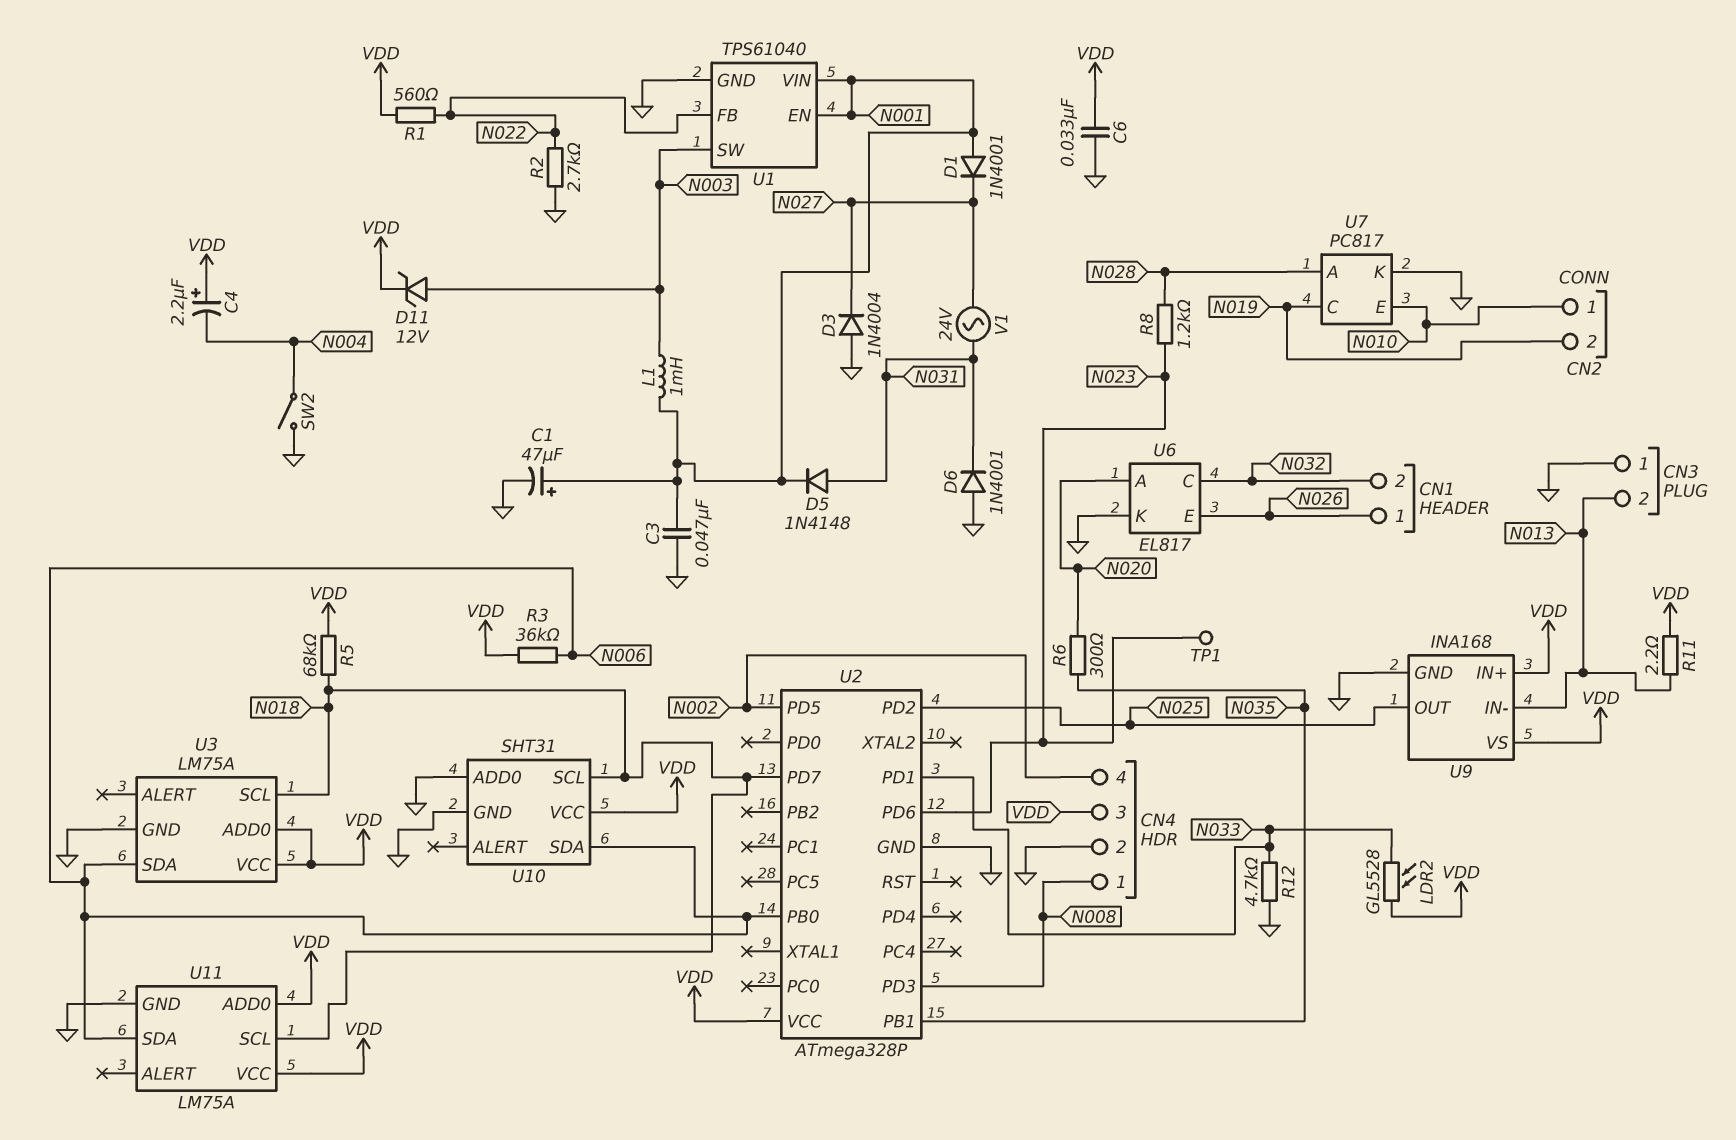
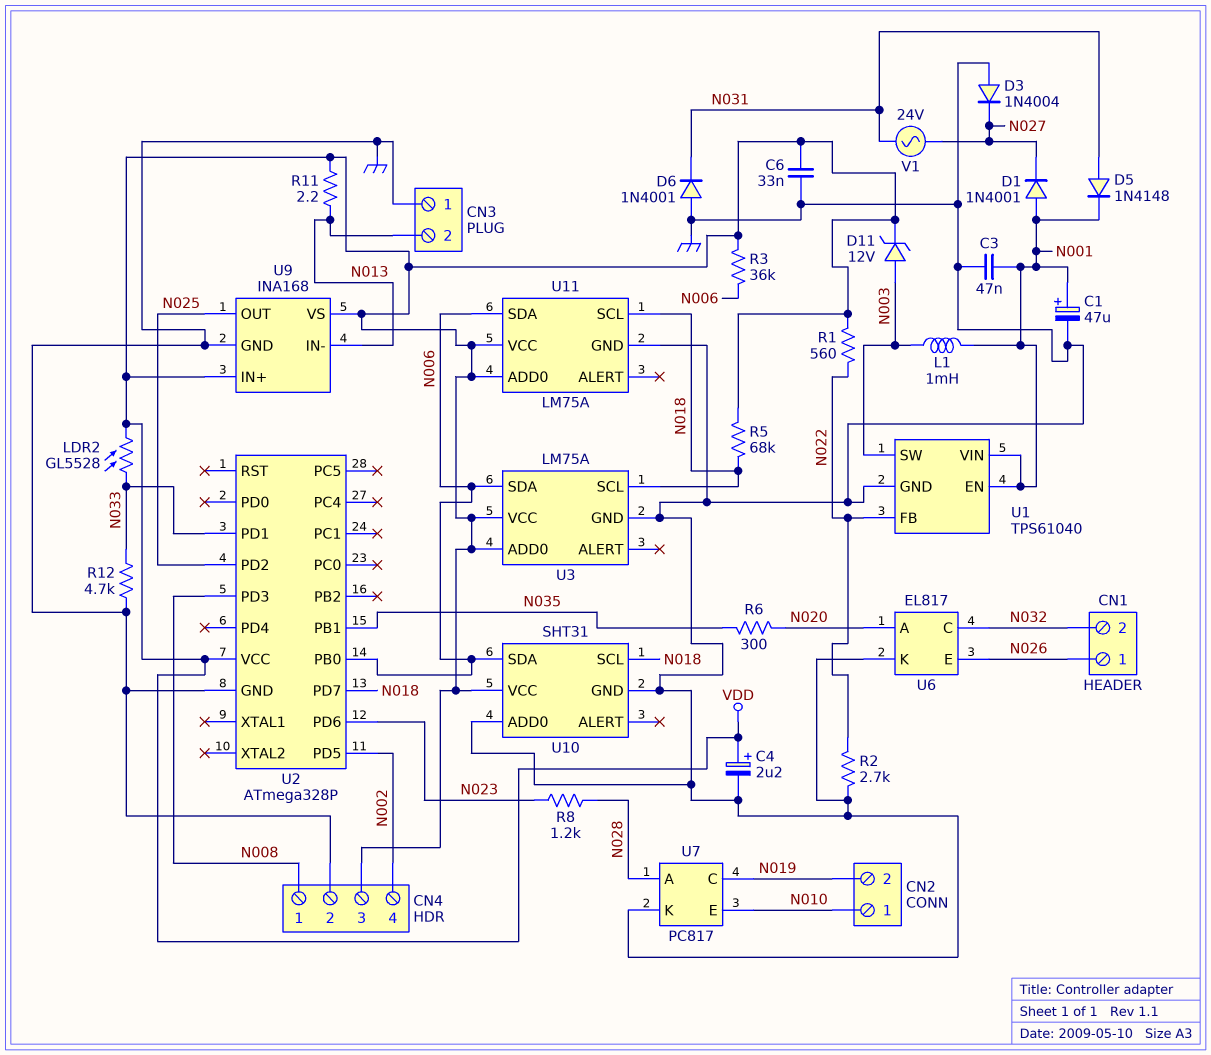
C4: 2.2uF (plus VDD, minus N004) -> 2.2uF (plus VDD, minus GND)
SW2: switch (GND, N004) -> none
TP1: test point (N023) -> none

